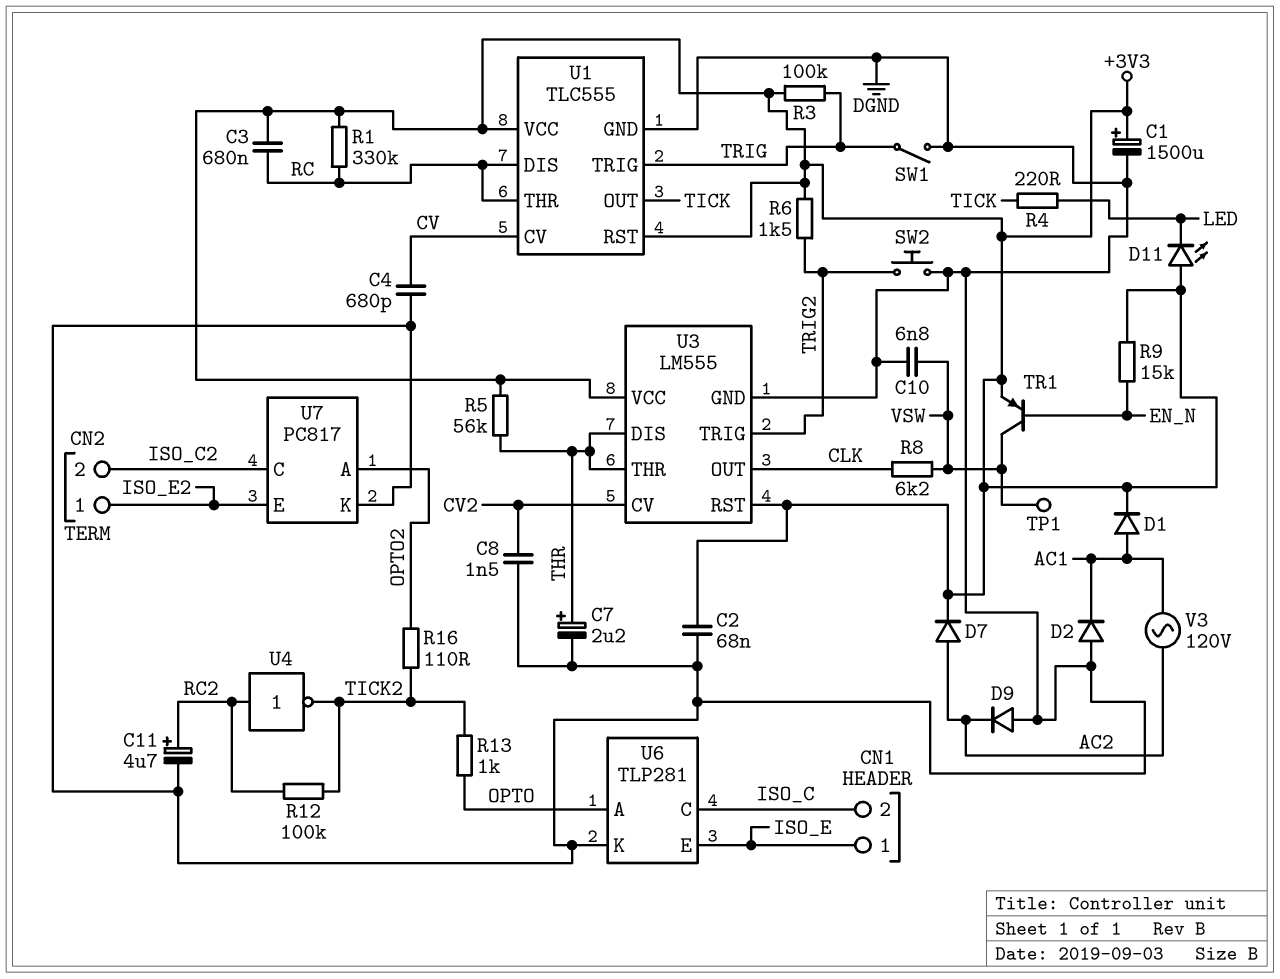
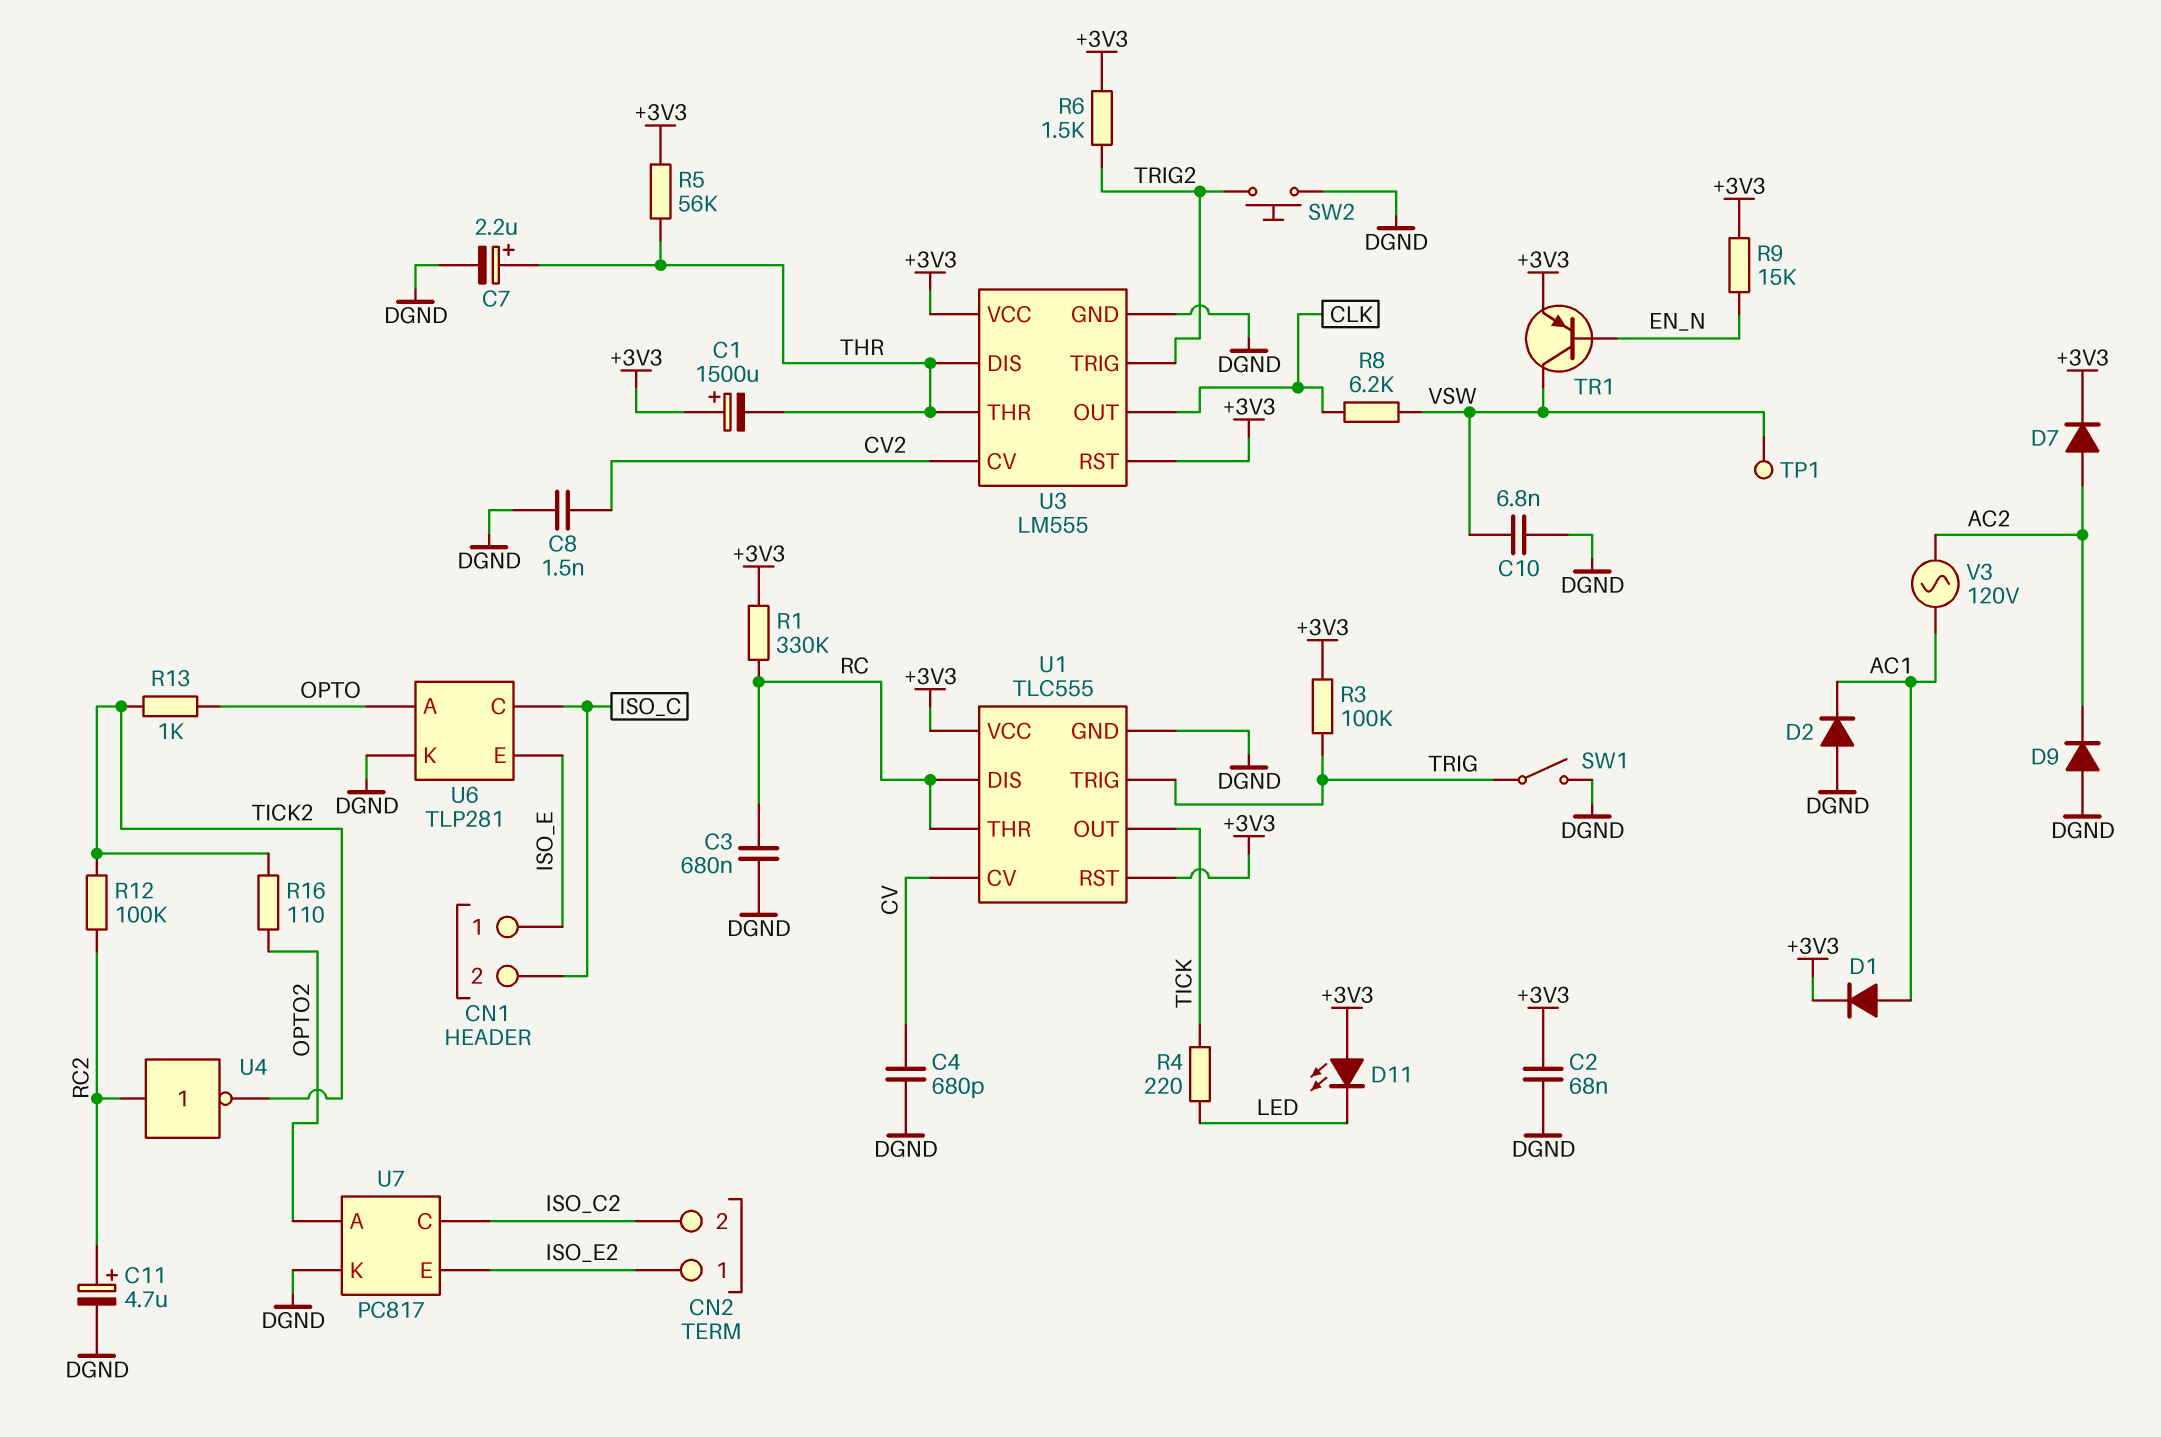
C1: 1500uF (plus +3V3, minus DGND) -> 1500uF (plus +3V3, minus THR)
C3: 680nF (+3V3, RC) -> 680nF (DGND, RC)

